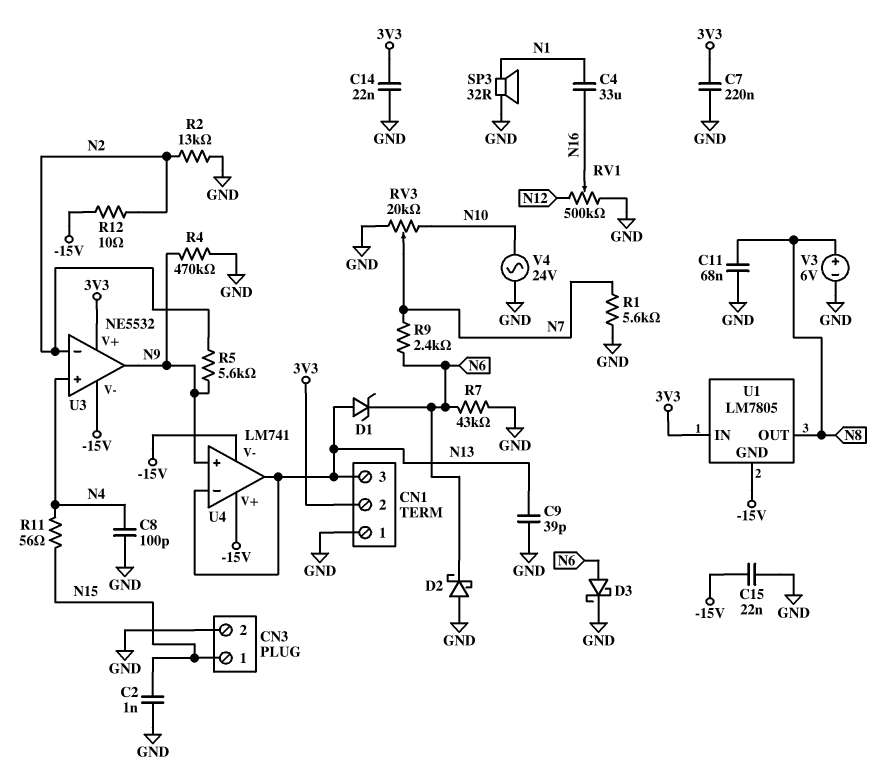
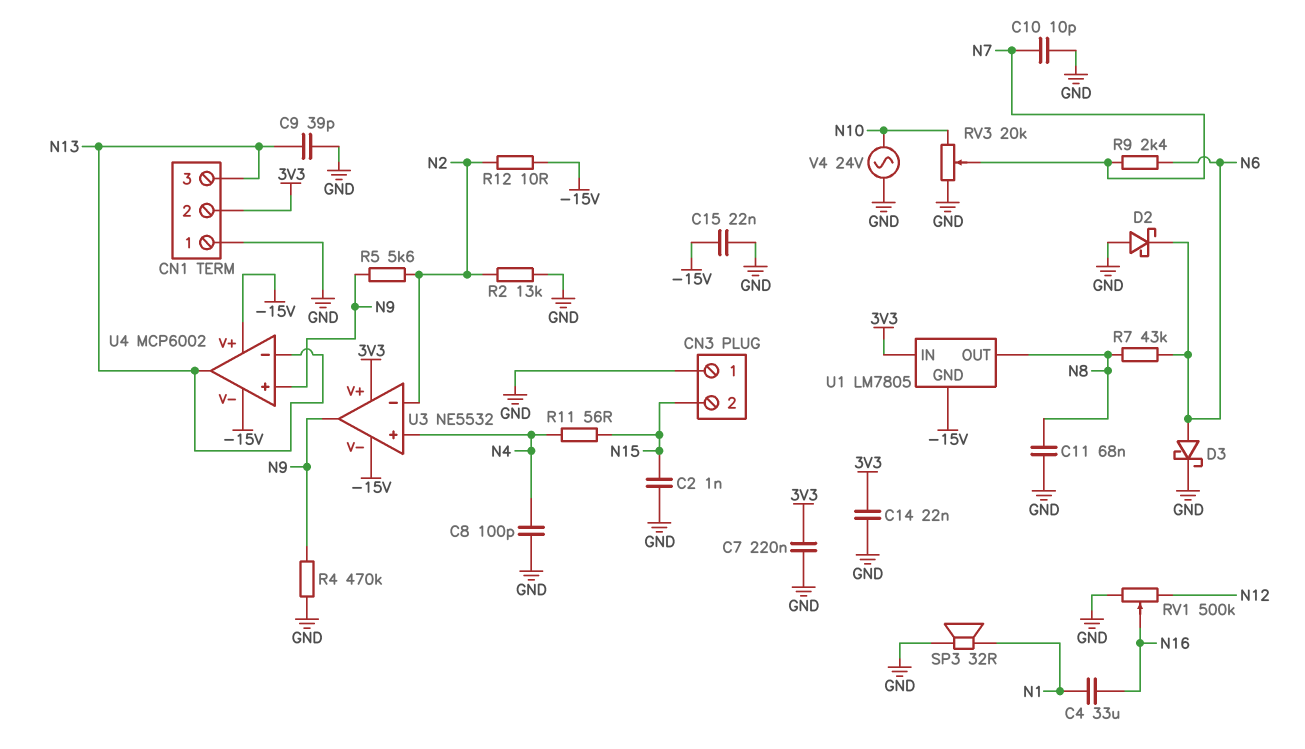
C10: none -> 10pF (GND, N7)
CN3 pin 1: N15 -> GND
CN3 pin 2: GND -> N15
D1: zener (A N13, K N6) -> none
R1: 5.6k (GND, N7) -> none
R7: 43k (GND, N6) -> 43k (N6, N8)
U4: LM741 -> MCP6002
V3: 6V (plus N8, minus GND) -> none

